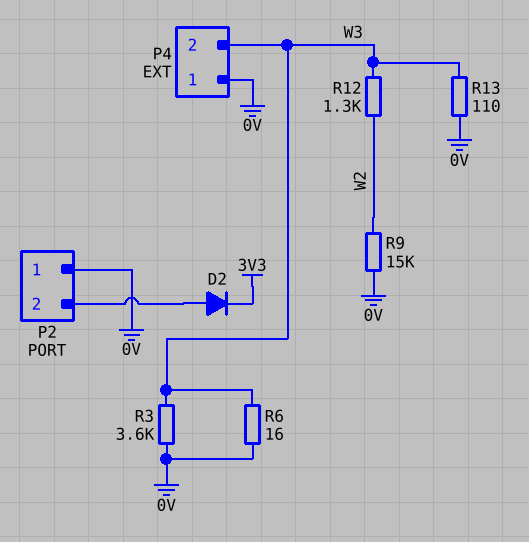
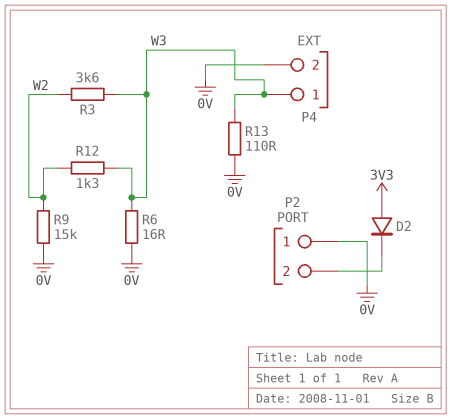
D2: diode (A P2/2, K 3V3) -> diode (A 3V3, K P2/2)
P4 pin 1: 0V -> W3
P4 pin 2: W3 -> 0V
R3: 3.6k (0V, W3) -> 3.6k (W2, W3)

